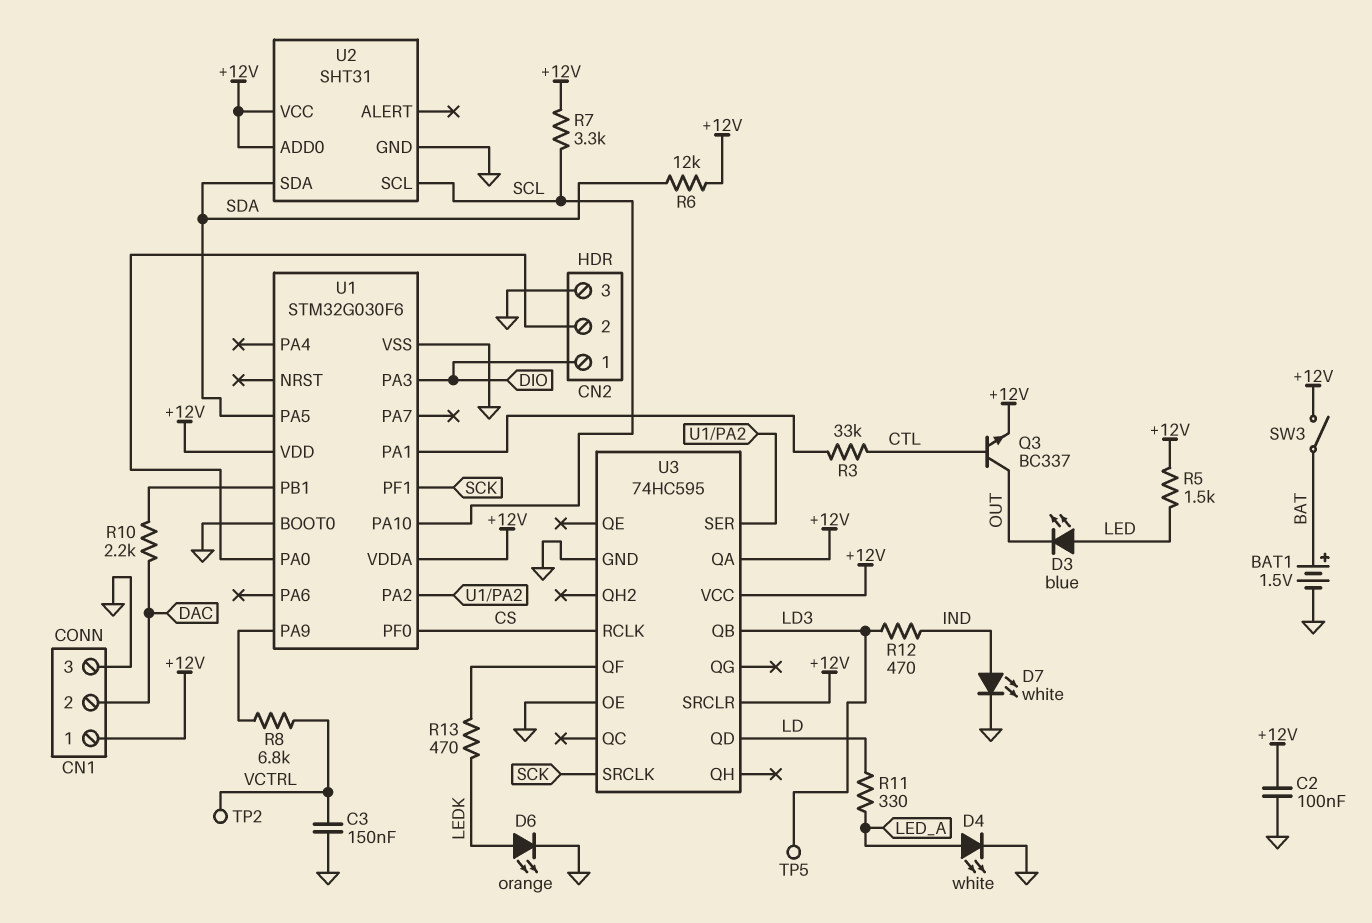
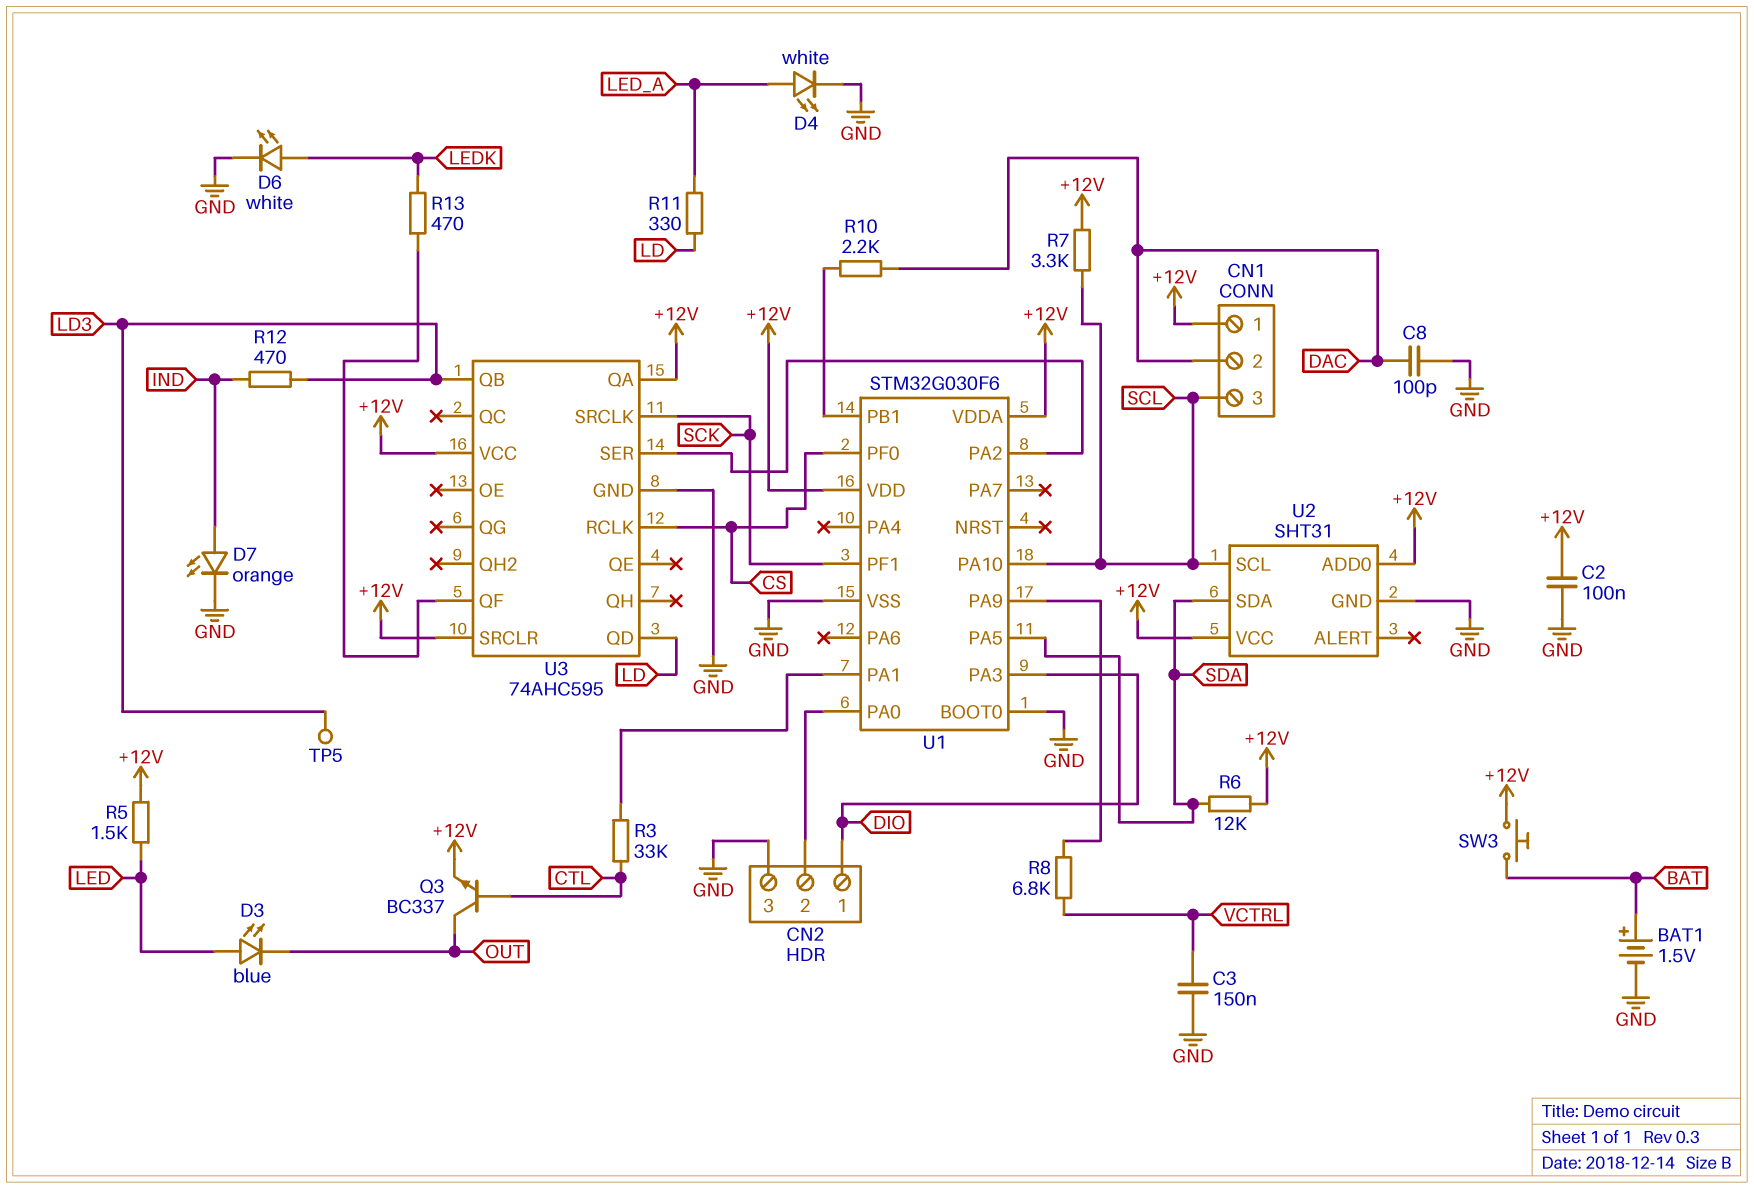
C8: none -> 100pF (DAC, GND)
CN1 pin 3: GND -> SCL
D6: LED orange (A LEDK, K GND) -> LED white (A LEDK, K GND)
D7: LED white (A IND, K GND) -> LED orange (A IND, K GND)
SW3: switch (+12V, BAT) -> button (+12V, BAT)
TP2: test point (VCTRL) -> none
U3: 74HC595 -> 74AHC595
U3 pin OE: GND -> none

